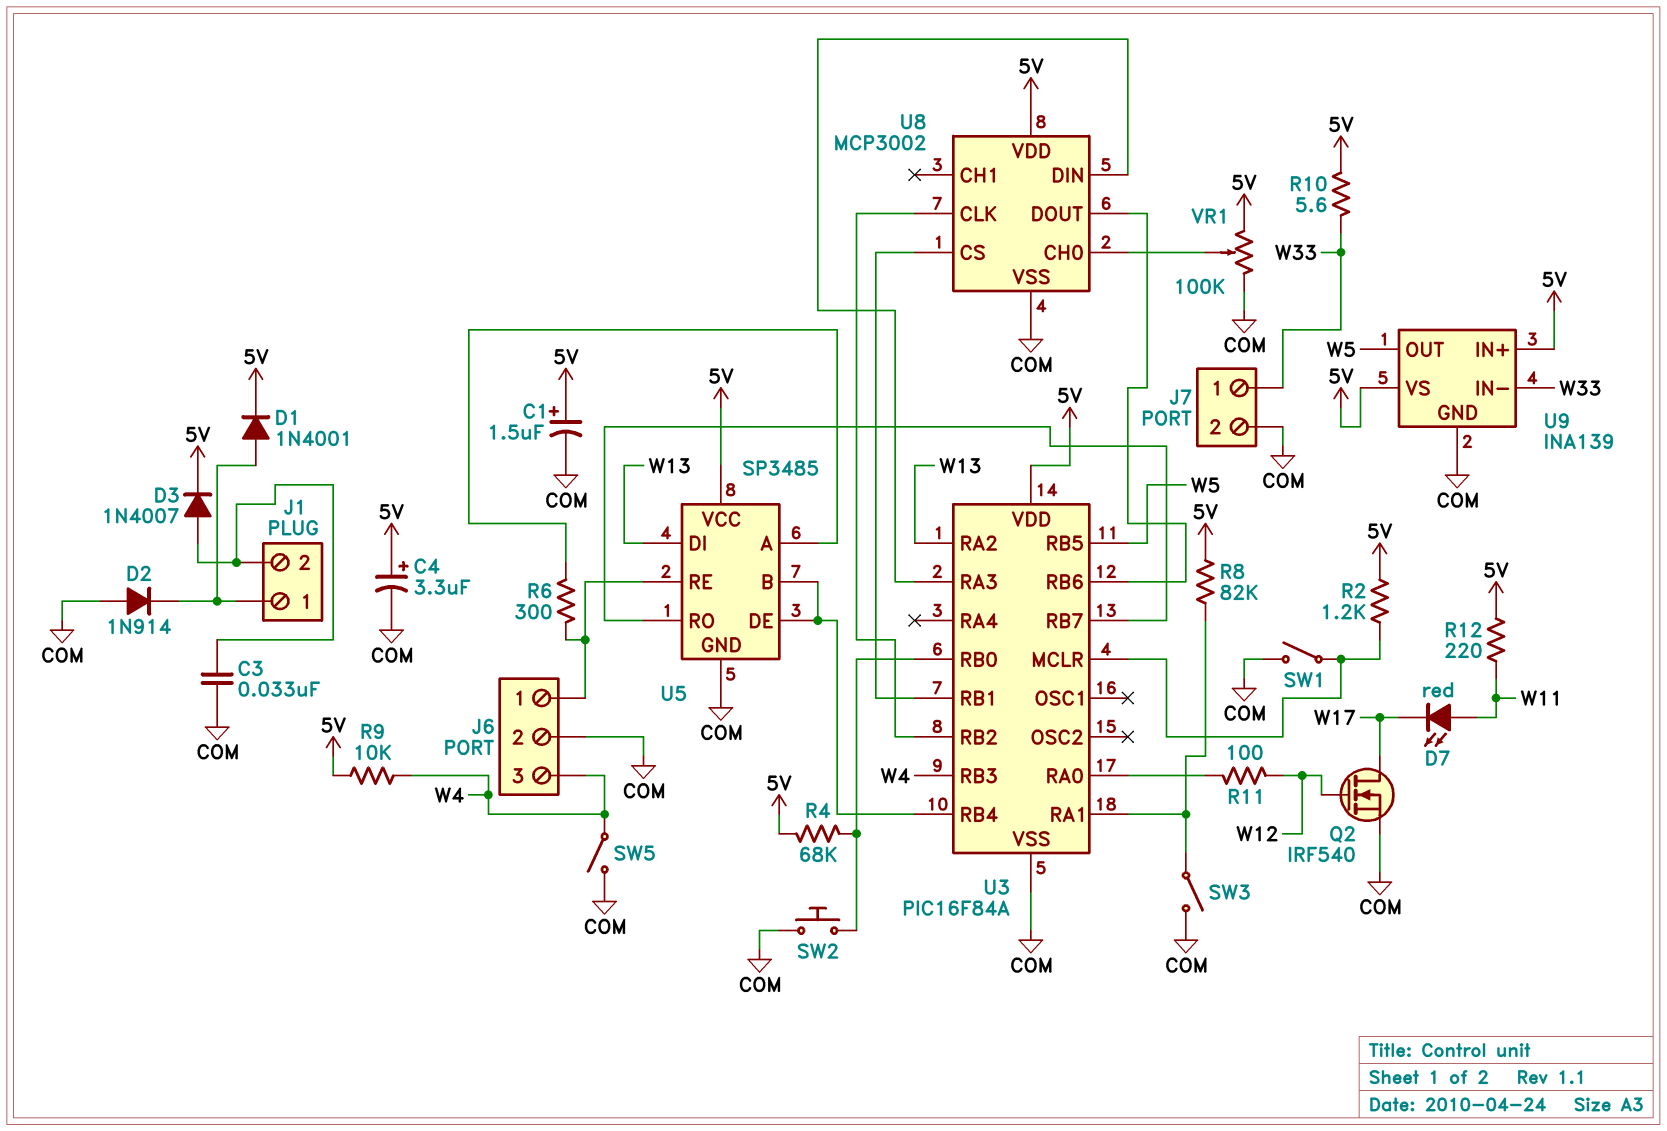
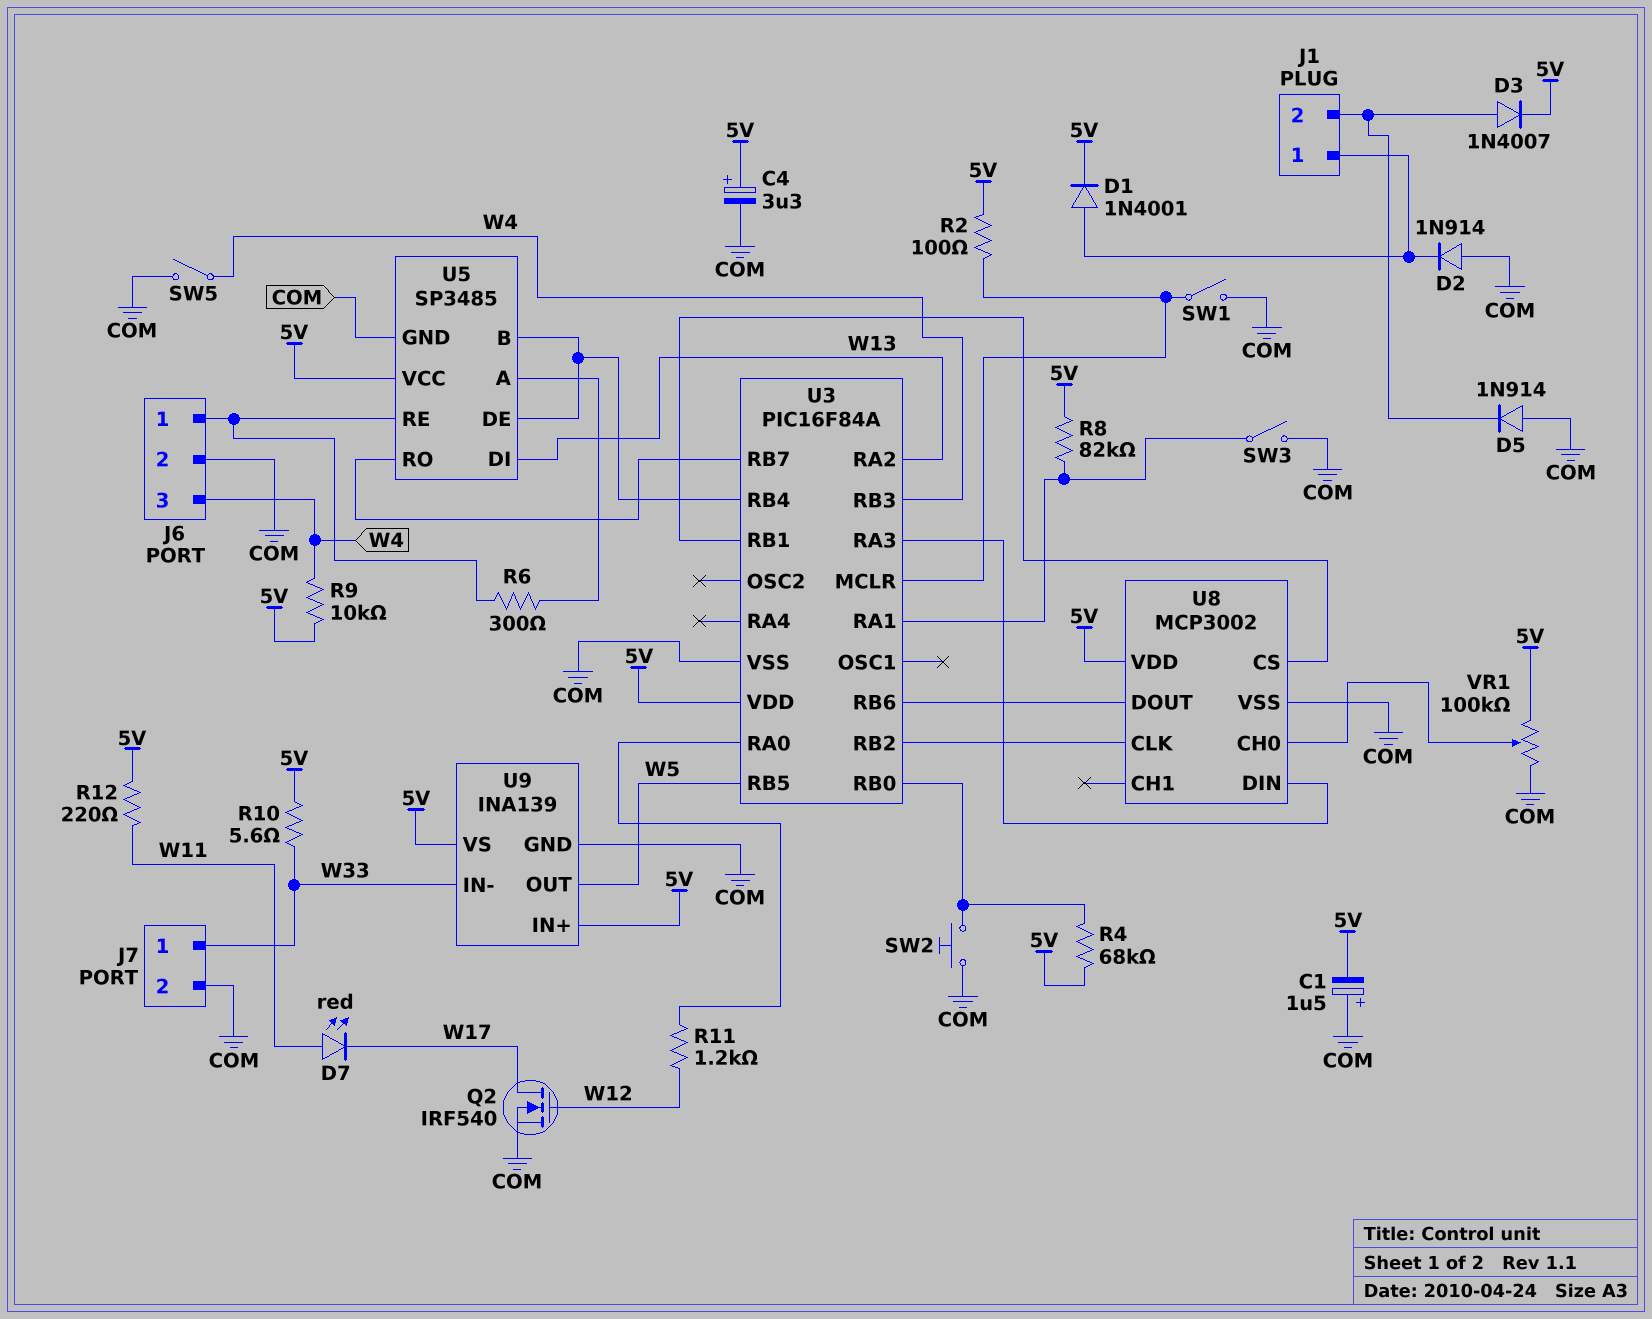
C1: 1.5uF (plus 5V, minus COM) -> 1.5uF (plus COM, minus 5V)
C3: 33nF (COM, J1/2) -> none
D5: none -> diode 1N914 (A COM, K J1/2)
R2: 1.2k (5V, U3/MCLR) -> 100 (5V, U3/MCLR)
R11: 100 (U3/RA0, W12) -> 1.2k (U3/RA0, W12)

